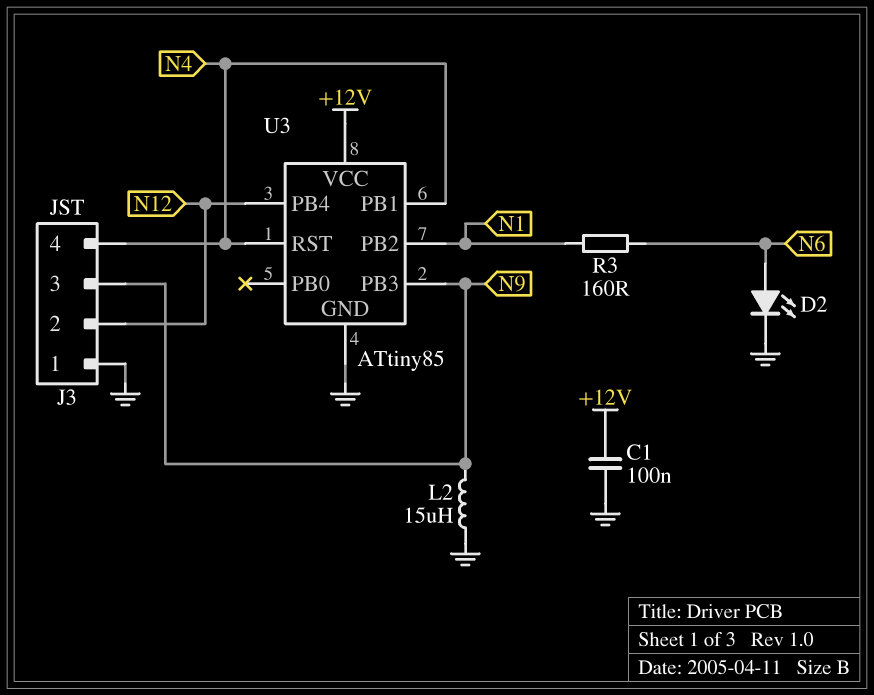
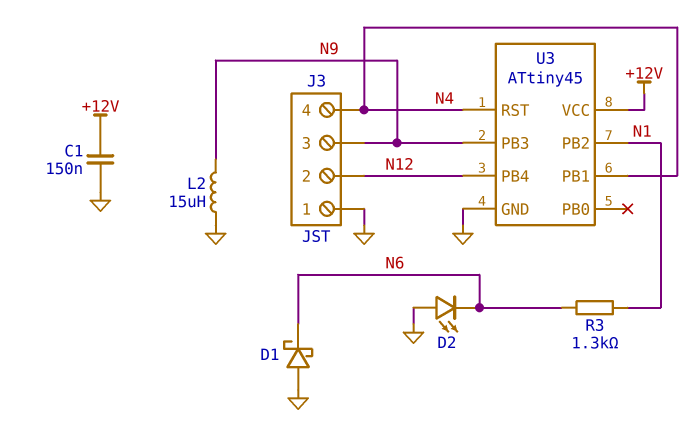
C1: 100nF (+12V, GND) -> 150nF (+12V, GND)
D1: none -> schottky (A GND, K N6)
D2: LED (A N6, K GND) -> LED (A GND, K N6)
R3: 160 (N1, N6) -> 1.3k (N1, N6)
U3: ATtiny85 -> ATtiny45

